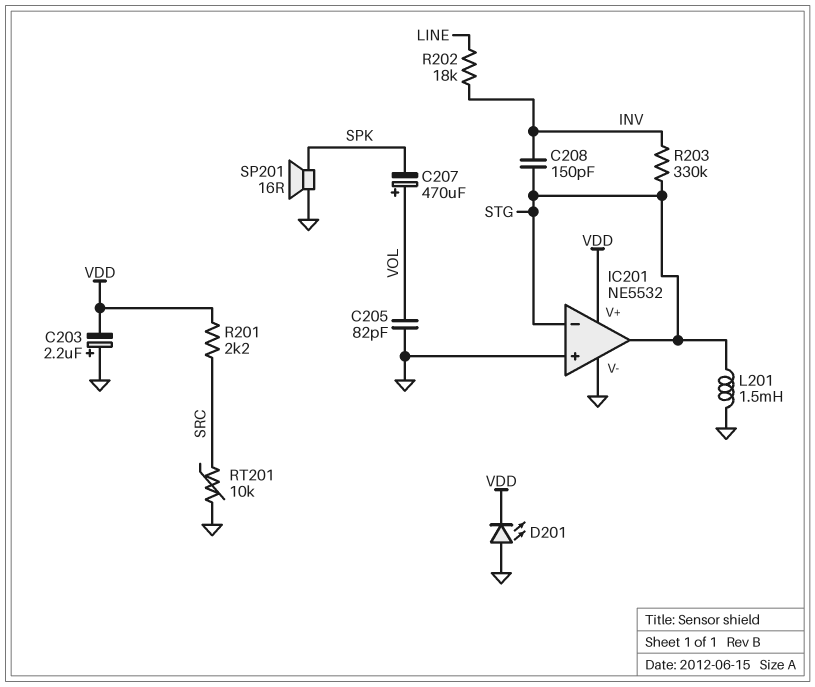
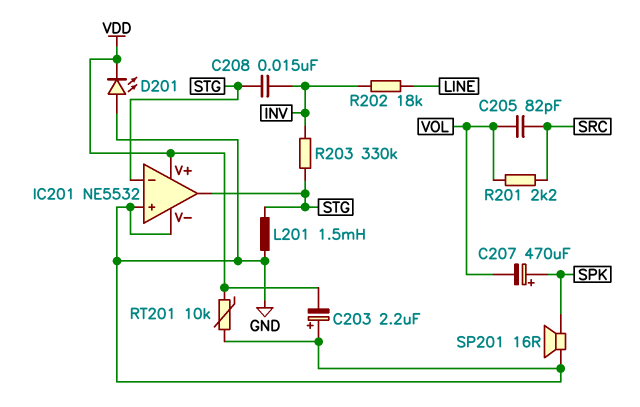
C205: 82pF (GND, VOL) -> 82pF (SRC, VOL)
C207: 470uF (plus VOL, minus SPK) -> 470uF (plus SPK, minus VOL)
C208: 150pF (INV, STG) -> 15nF (INV, STG)
R201: 2.2k (SRC, VDD) -> 2.2k (SRC, VOL)
RT201: 10k (GND, SRC) -> 10k (GND, VDD)

